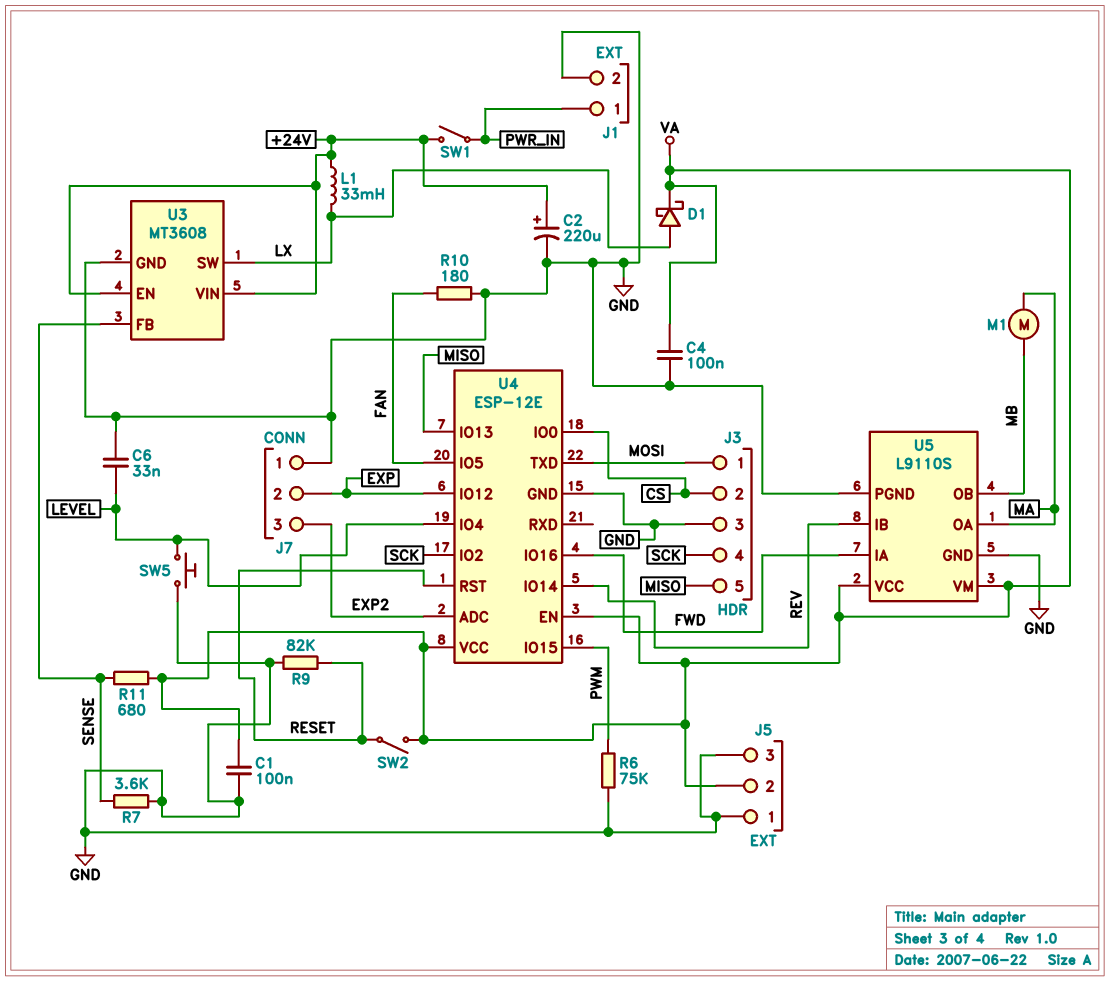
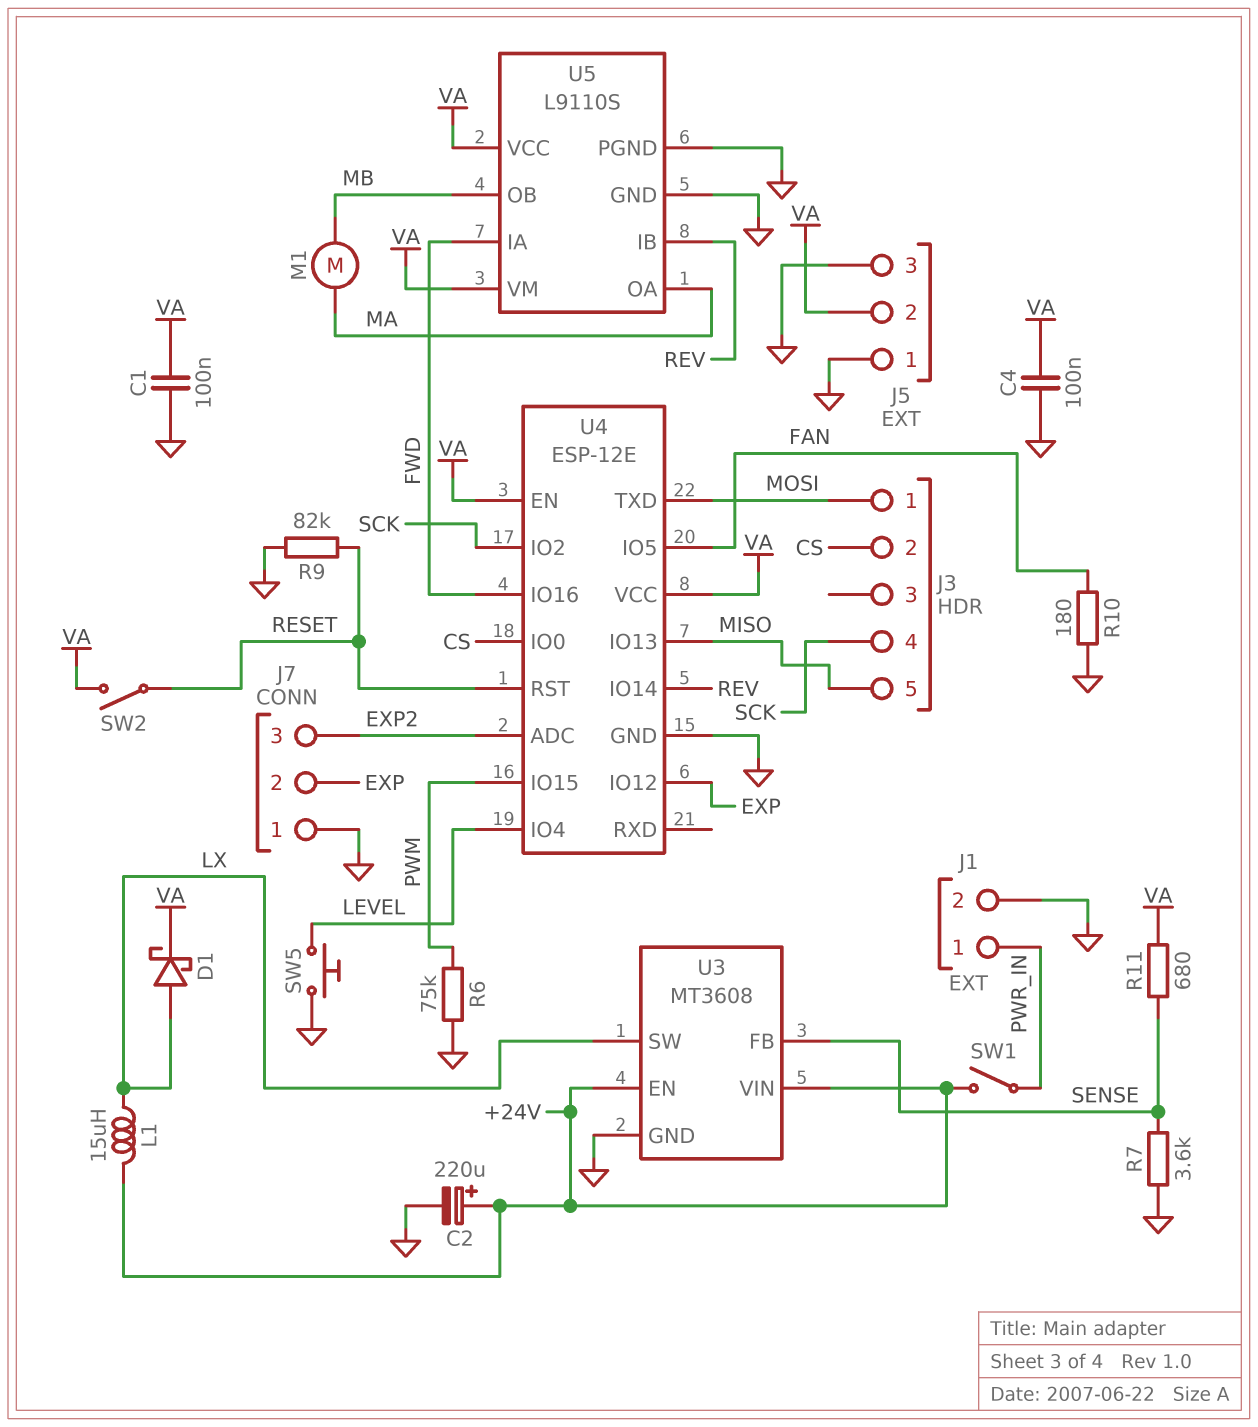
C6: 33nF (GND, LEVEL) -> none
J3 pin 3: GND -> none
L1: 33mH (+24V, LX) -> 15uH (+24V, LX)

